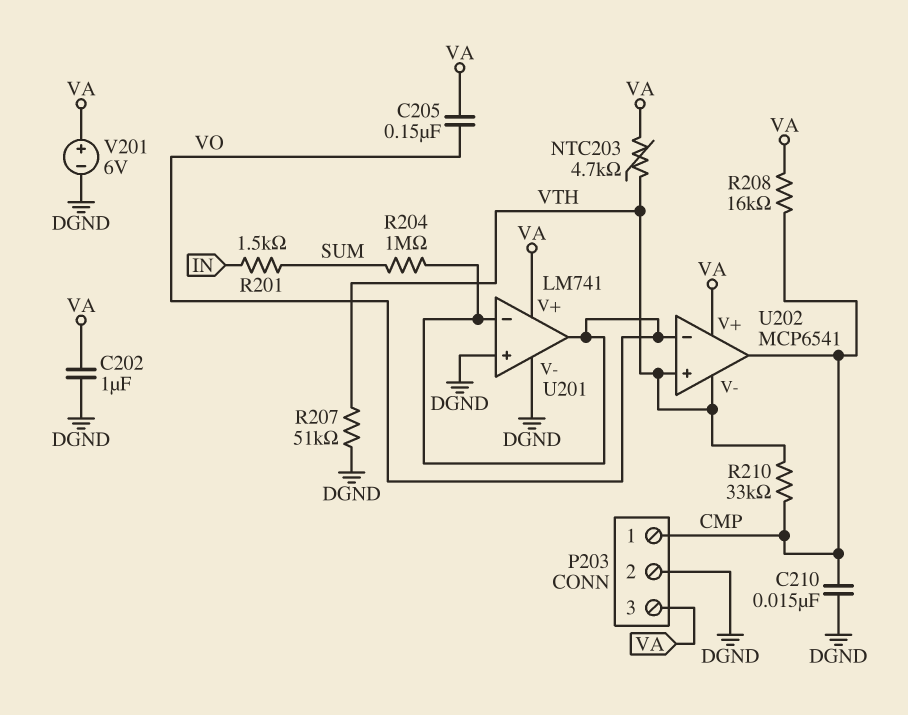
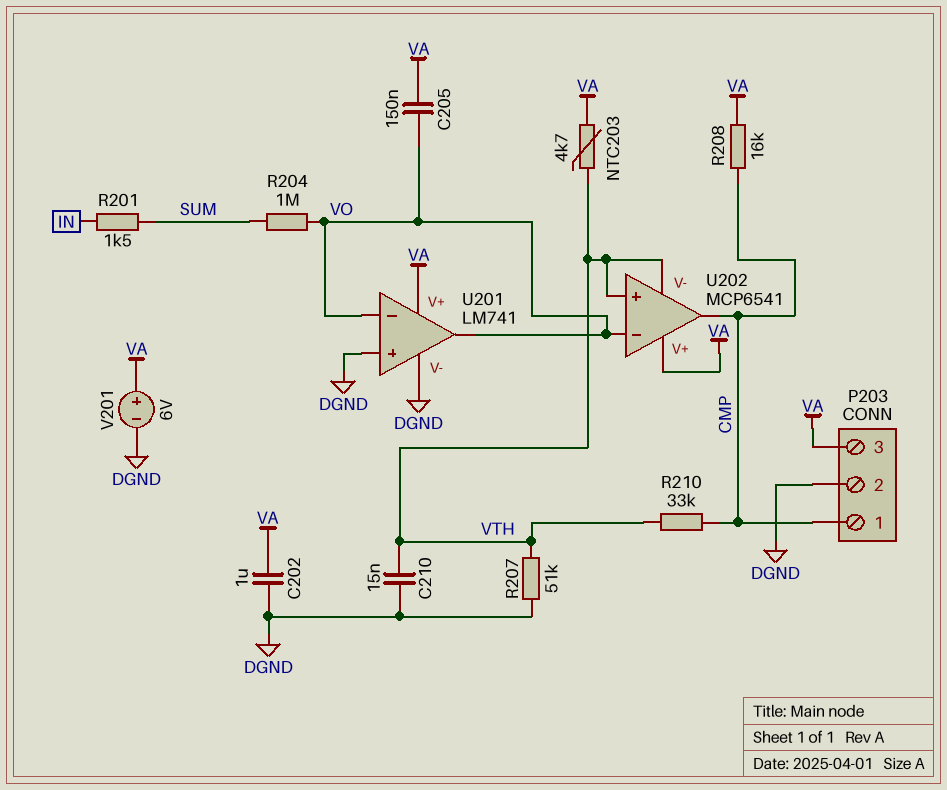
C210: 15nF (CMP, DGND) -> 15nF (DGND, VTH)

